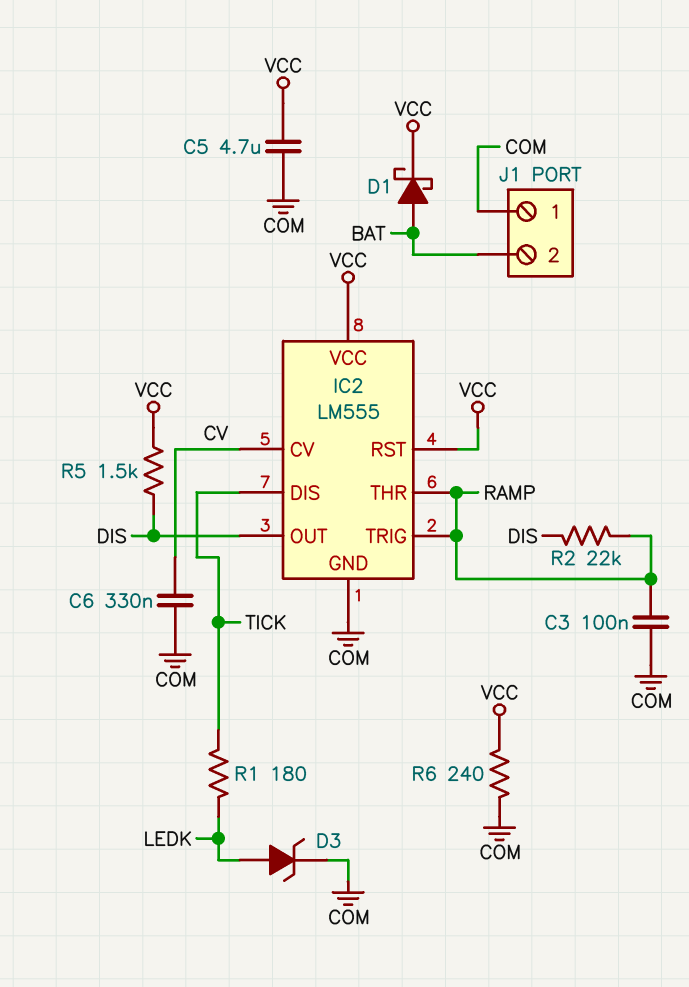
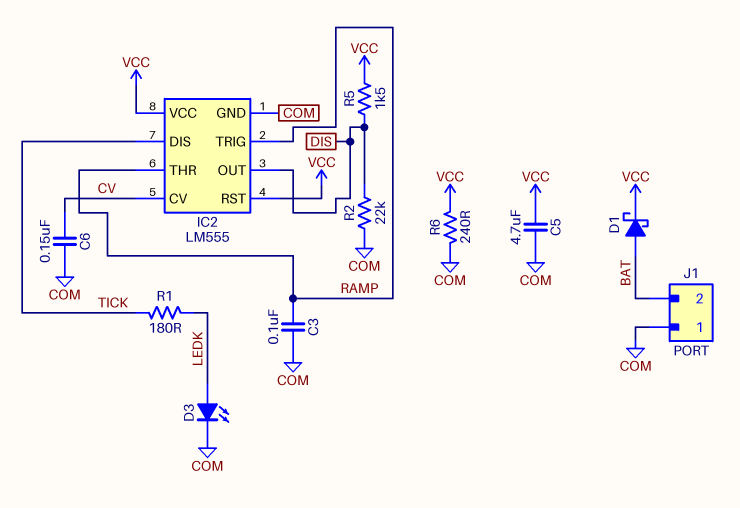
C6: 330nF (COM, CV) -> 150nF (COM, CV)
D3: zener (A LEDK, K COM) -> LED (A LEDK, K COM)
R2: 22k (DIS, RAMP) -> 22k (COM, DIS)

